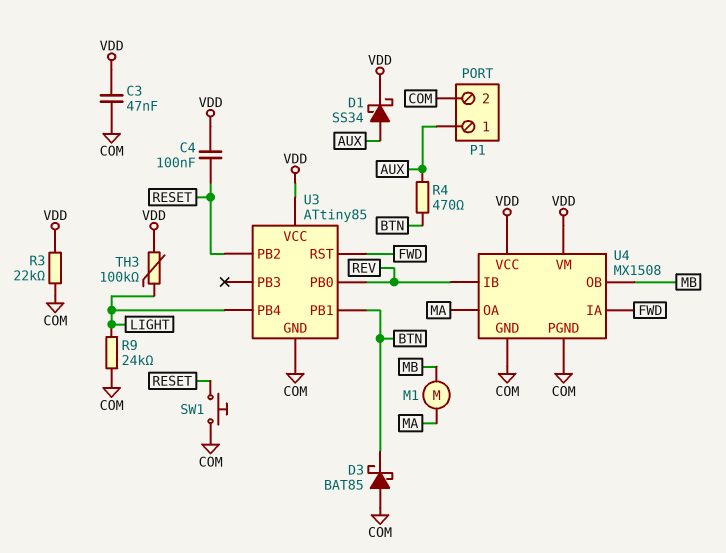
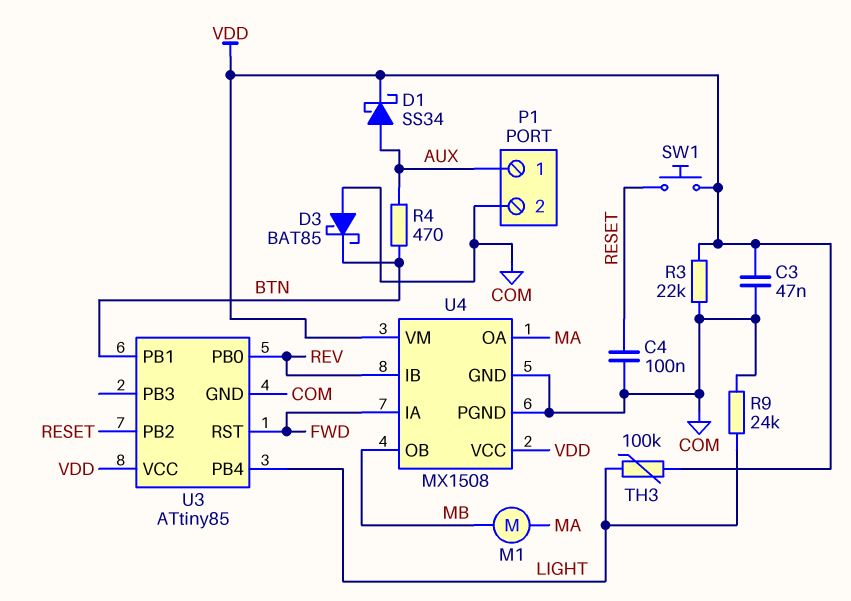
C4: 100nF (RESET, VDD) -> 100nF (COM, RESET)
SW1: button (COM, RESET) -> button (RESET, VDD)

